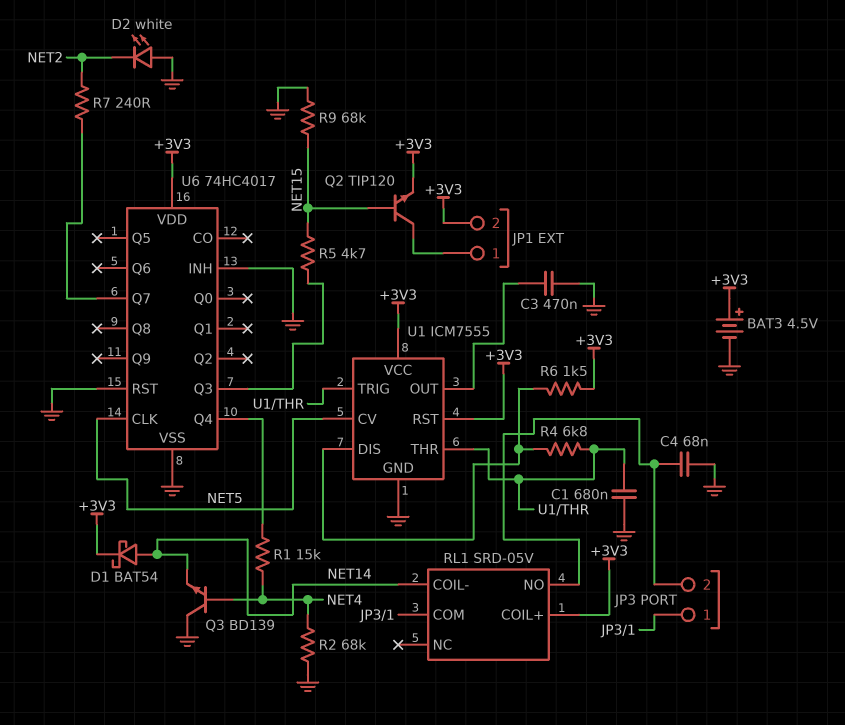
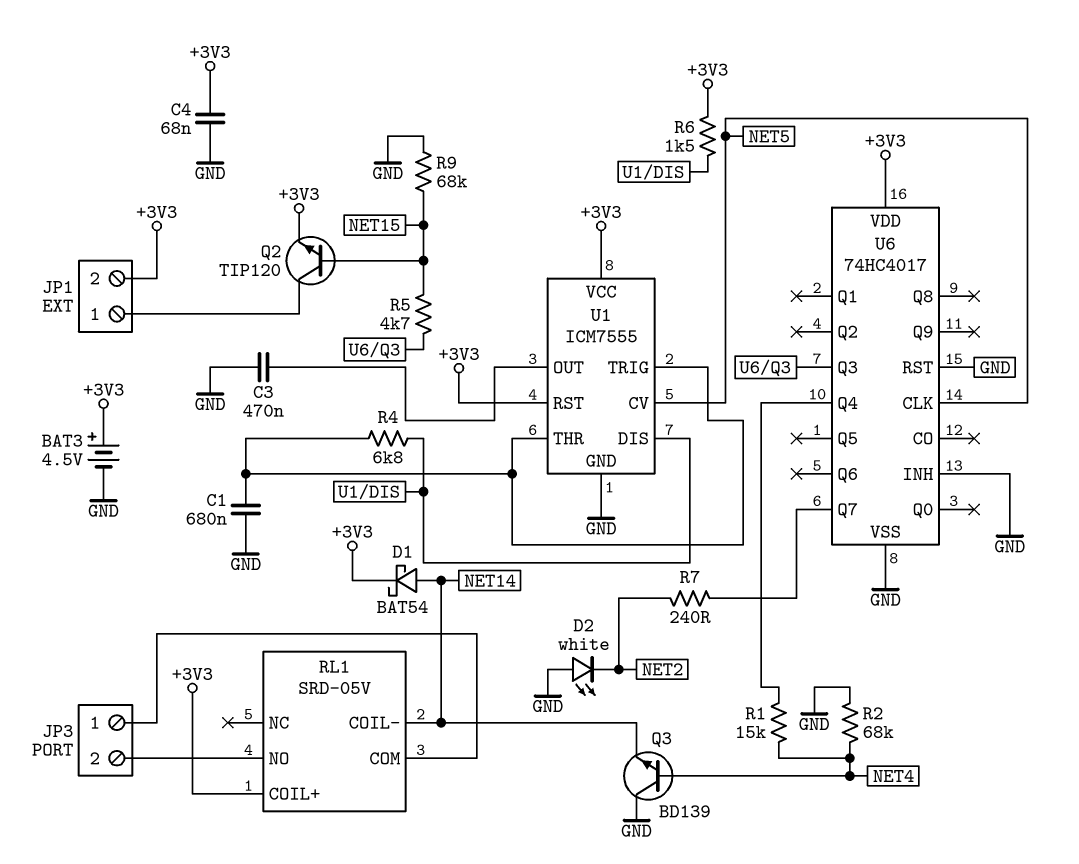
C4: 68nF (GND, JP3/2) -> 68nF (+3V3, GND)

